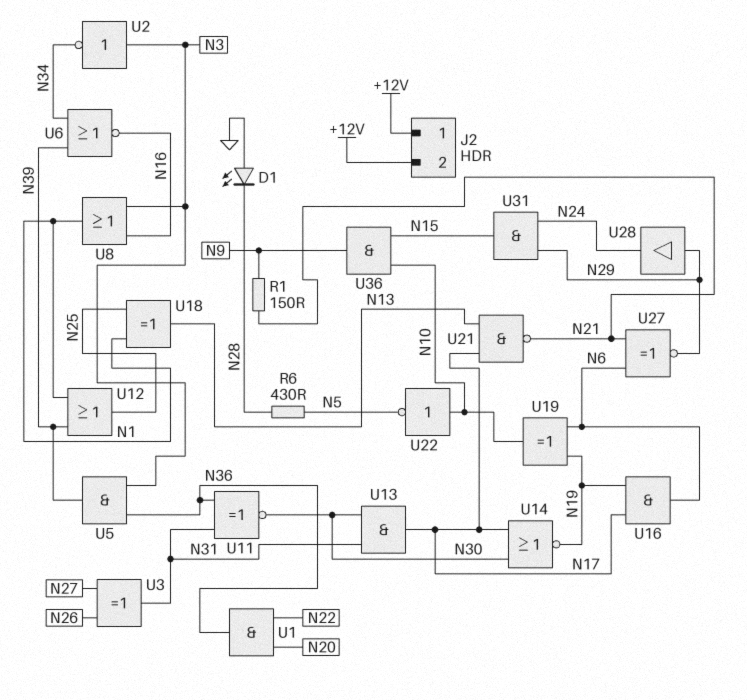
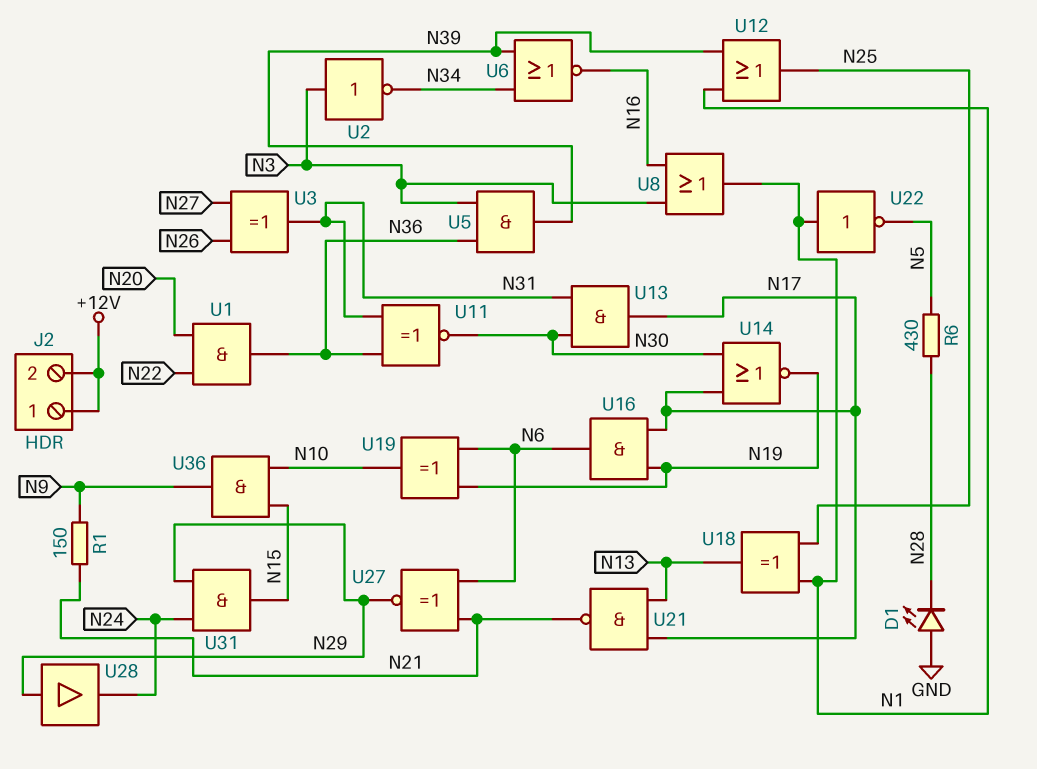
U22: NOT (in N10, out N5) -> NOT (in N1, out N5)

